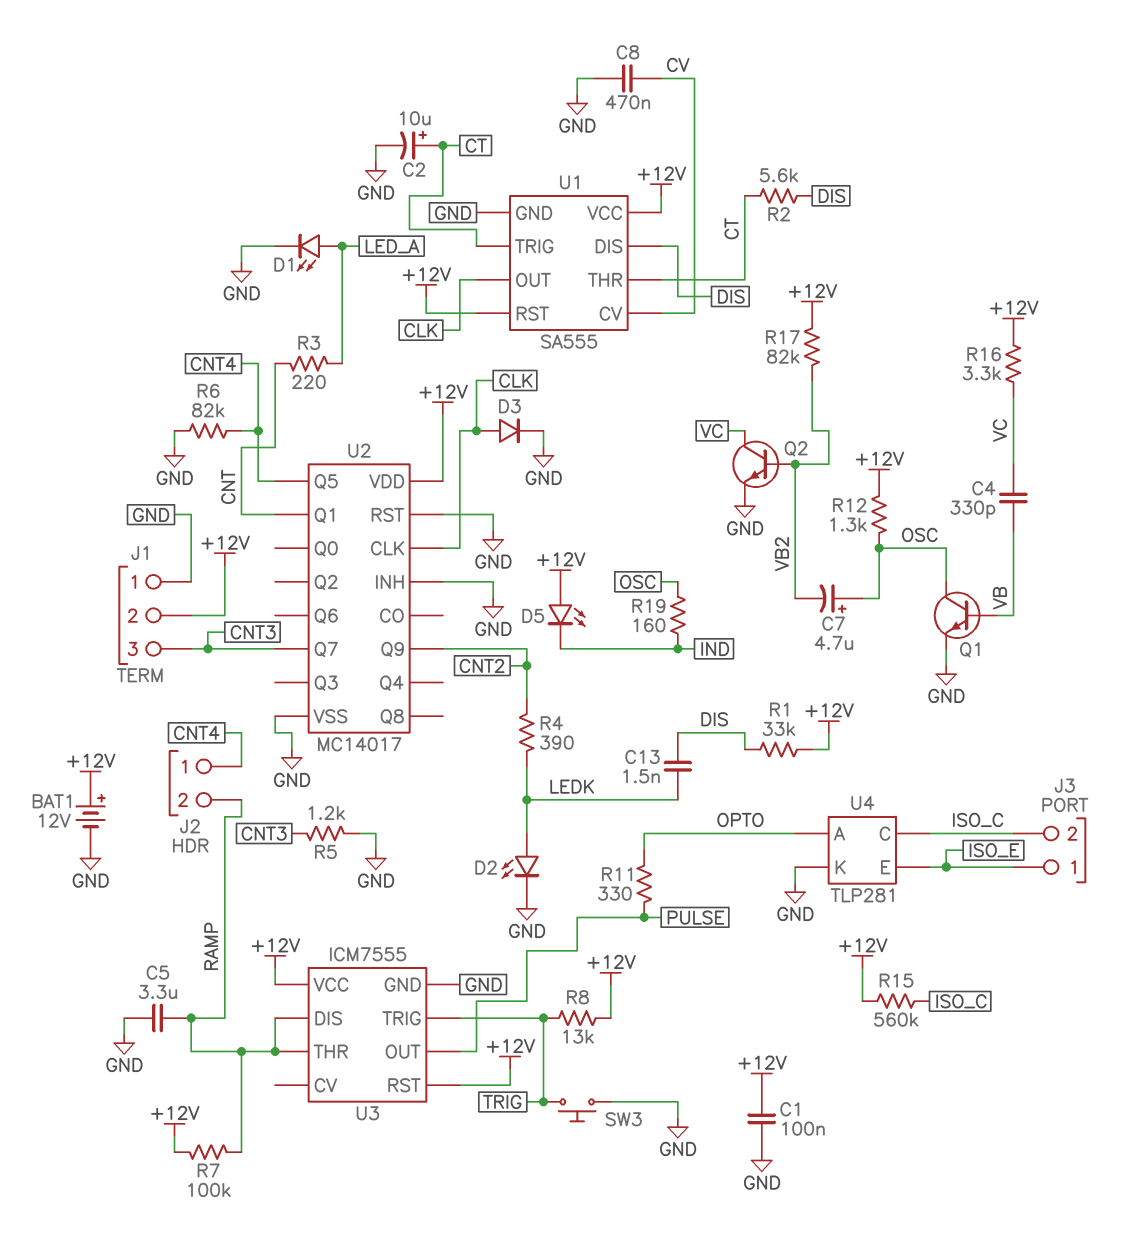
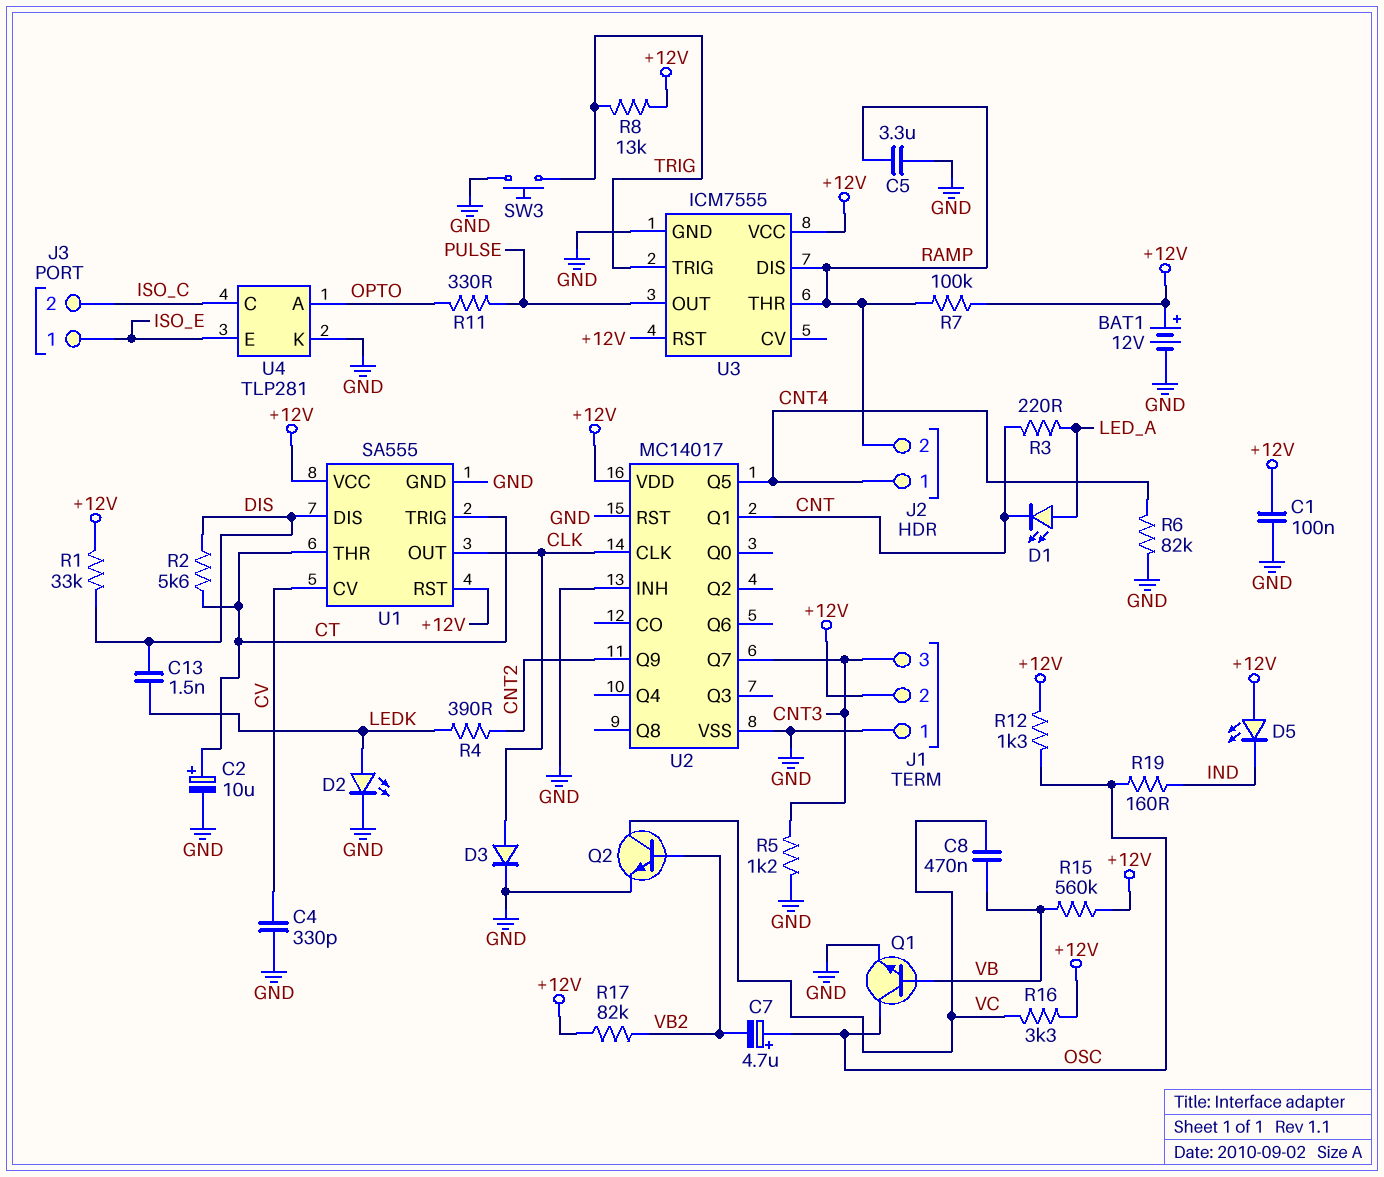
C4: 330pF (VB, VC) -> 330pF (CV, GND)
C8: 470nF (CV, GND) -> 470nF (VB, VC)
D1: LED (A LED_A, K GND) -> LED (A LED_A, K CNT)
R15: 560k (+12V, ISO_C) -> 560k (+12V, VB)

